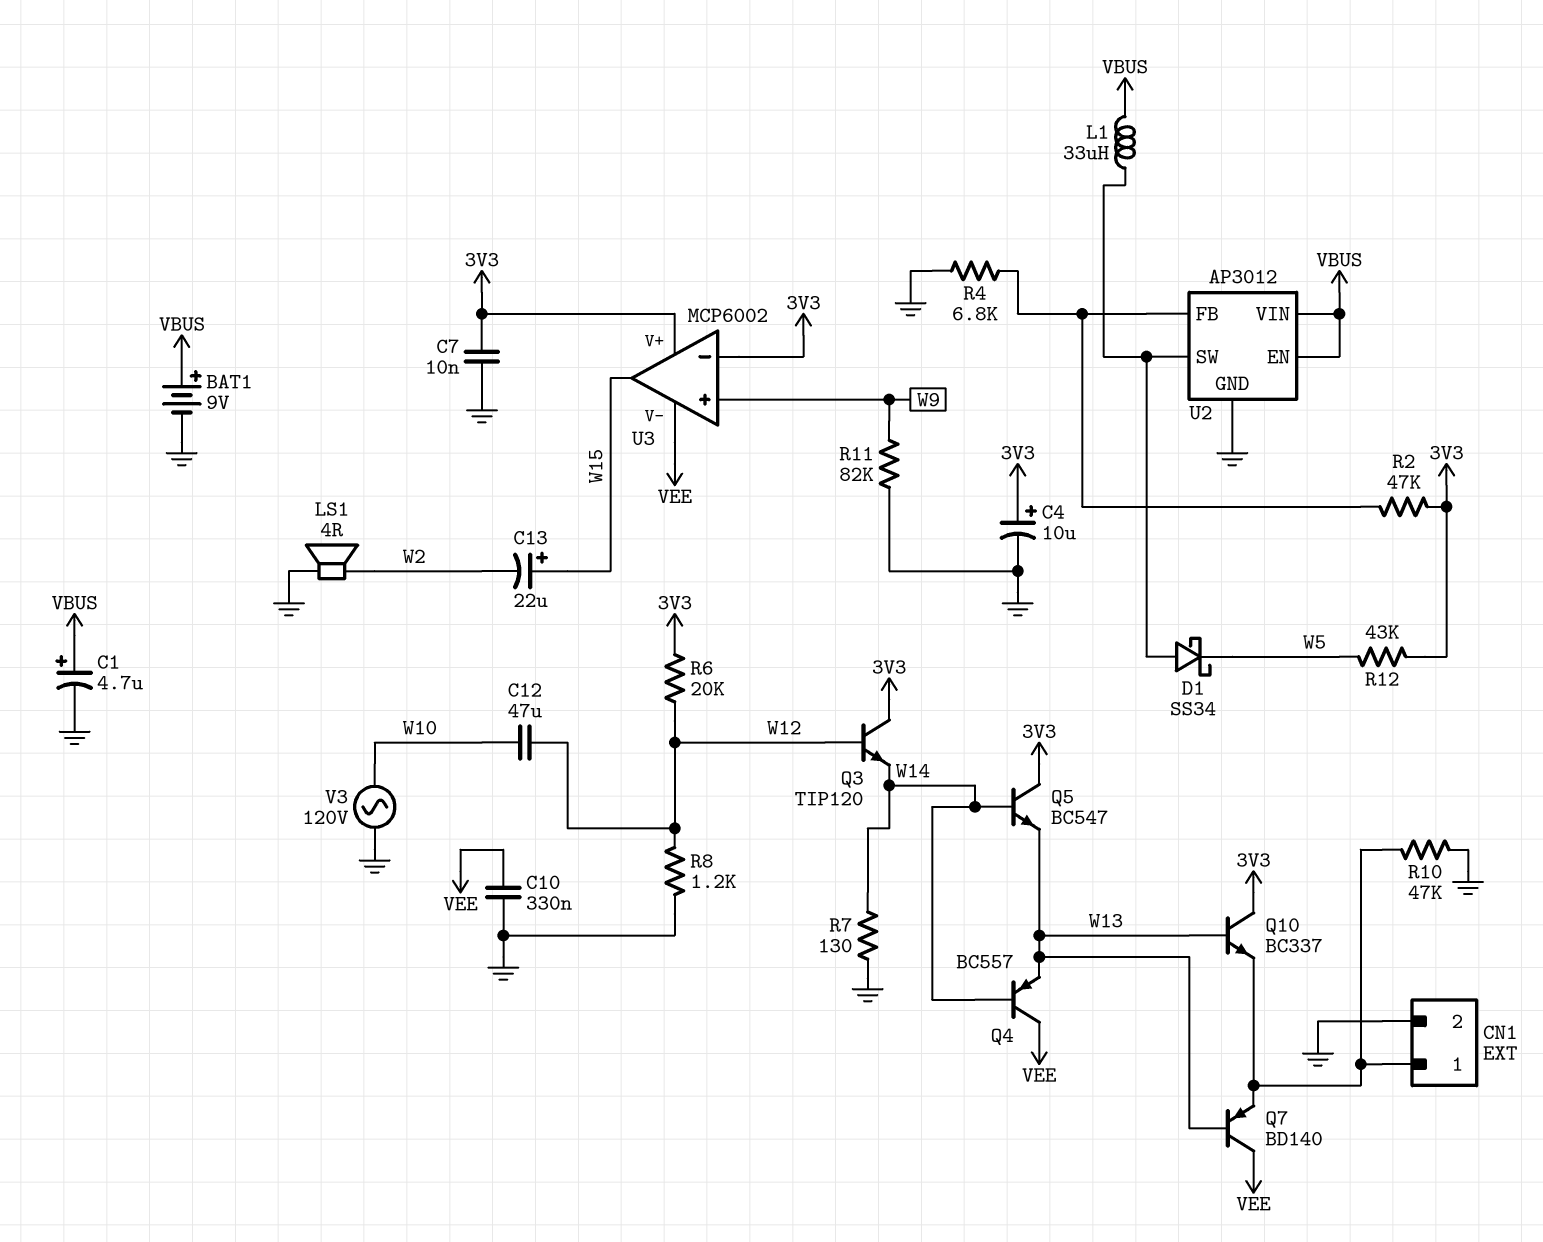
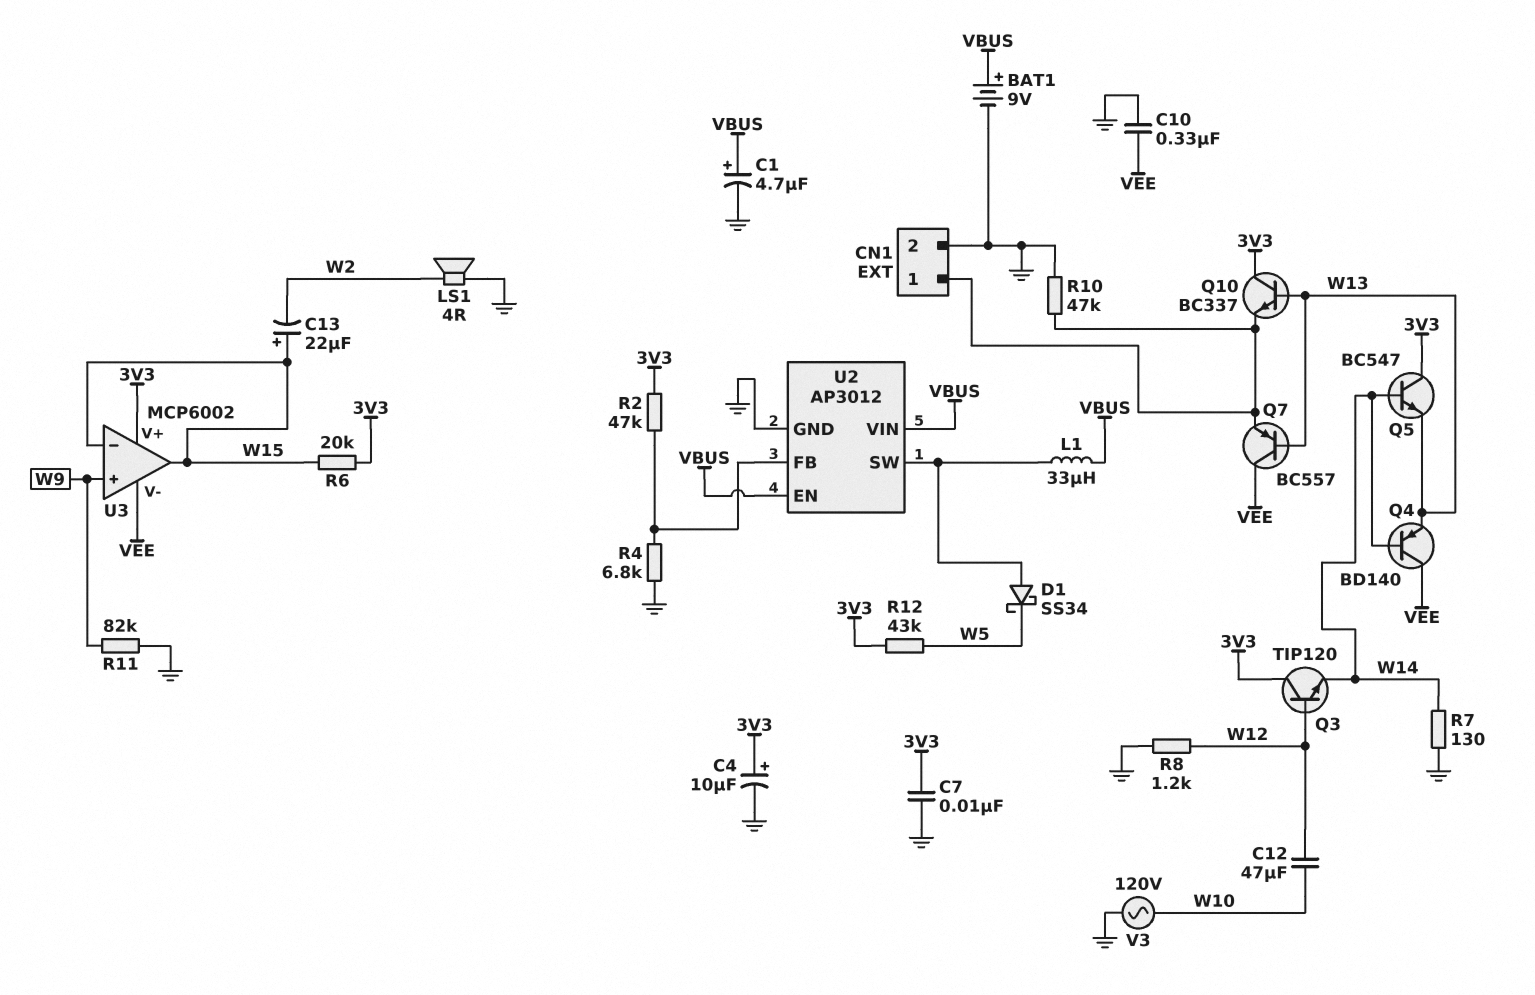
Q4: PNP BC557 (B W14, C VEE, E W13) -> PNP BD140 (B W14, C VEE, E W13)
Q7: PNP BD140 (B W13, C VEE, E CN1/1) -> PNP BC557 (B W13, C VEE, E CN1/1)
R6: 20k (3V3, W12) -> 20k (3V3, W15)
U3 pin in-: 3V3 -> W15

